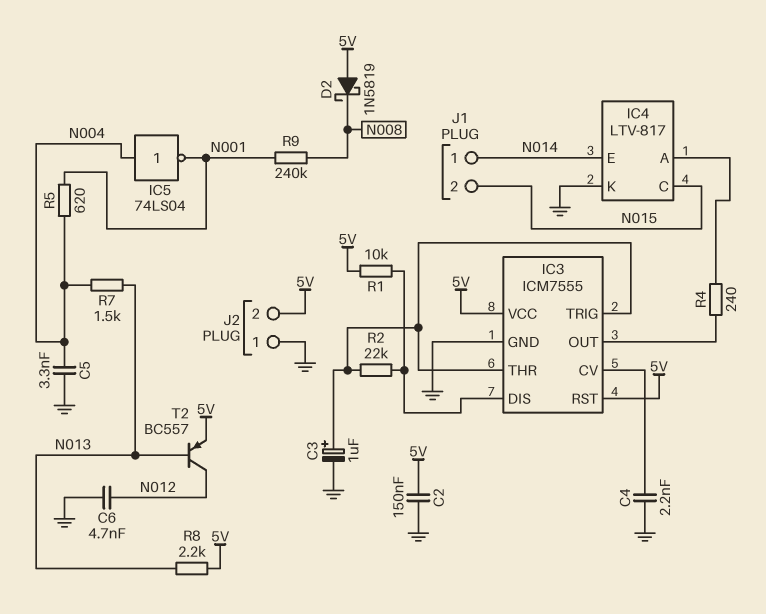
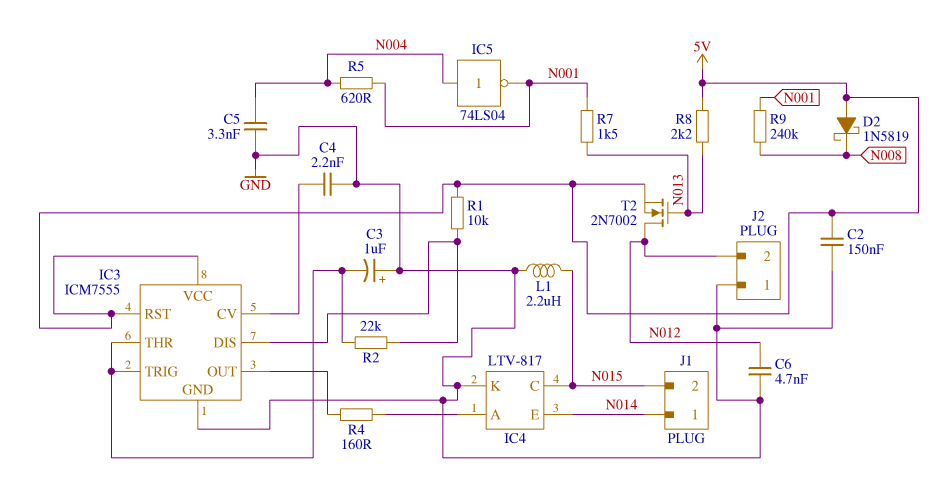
C3: 1uF (plus IC3/THR, minus GND) -> 1uF (plus GND, minus IC3/THR)
J2 pin 2: 5V -> N012
L1: none -> 2.2uH (GND, N015)
R4: 240 (IC3/OUT, IC4/A) -> 160 (IC3/OUT, IC4/A)
R7: 1.5k (N004, N013) -> 1.5k (N001, N013)
T2: PNP BC557 (B N013, C N012, E 5V) -> NMOS 2N7002 (G N013, D N012, S 5V)

